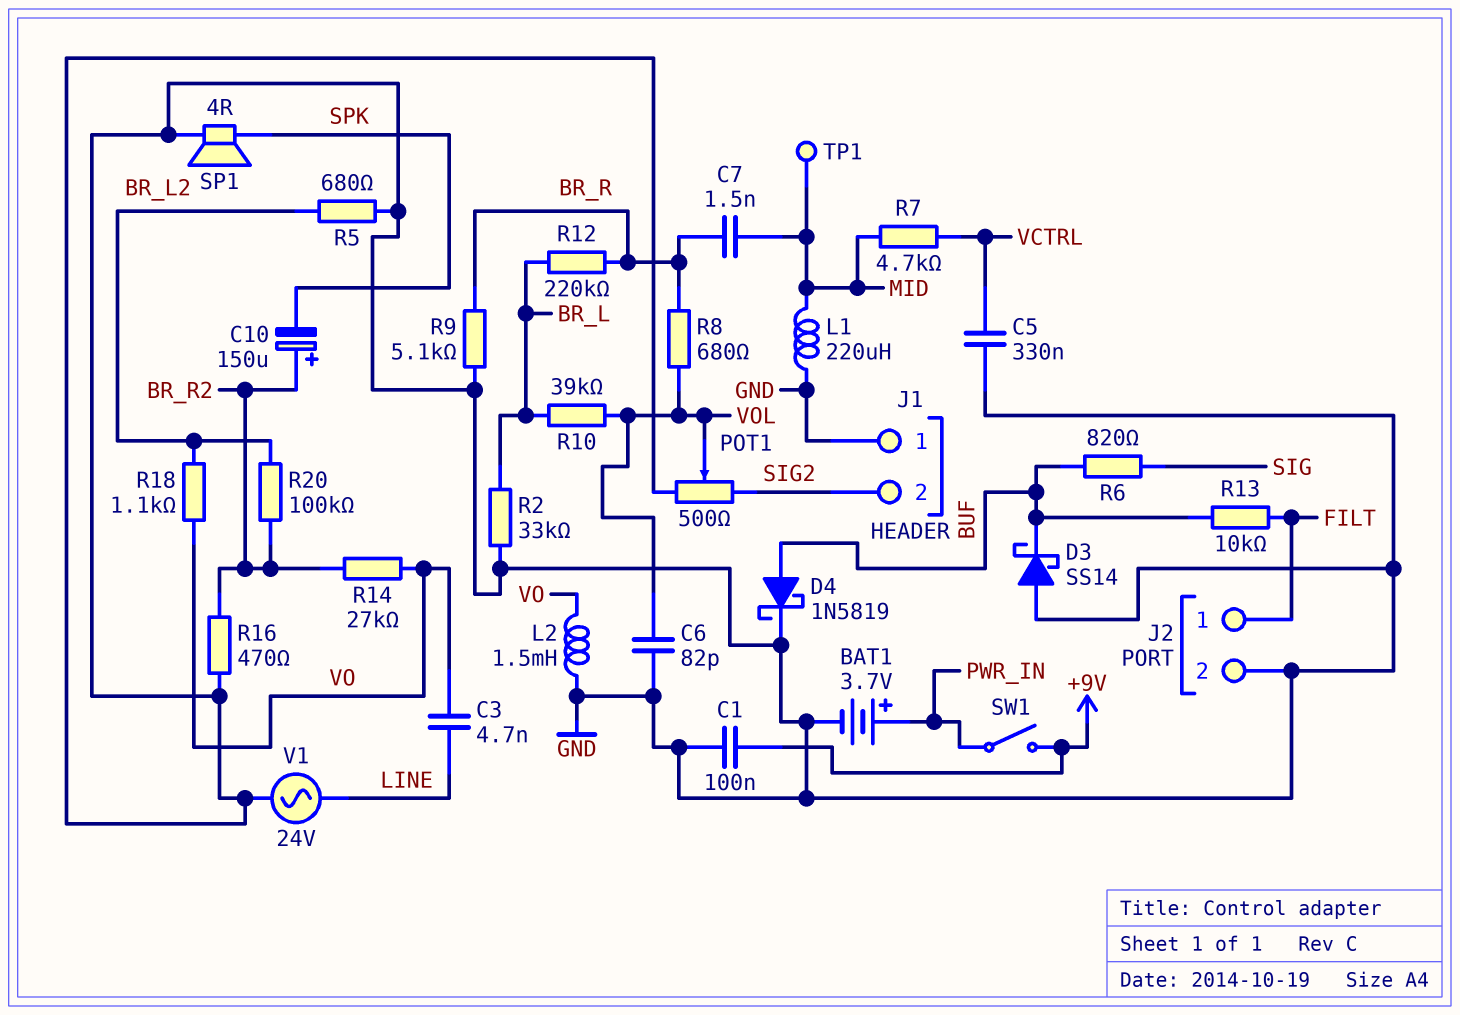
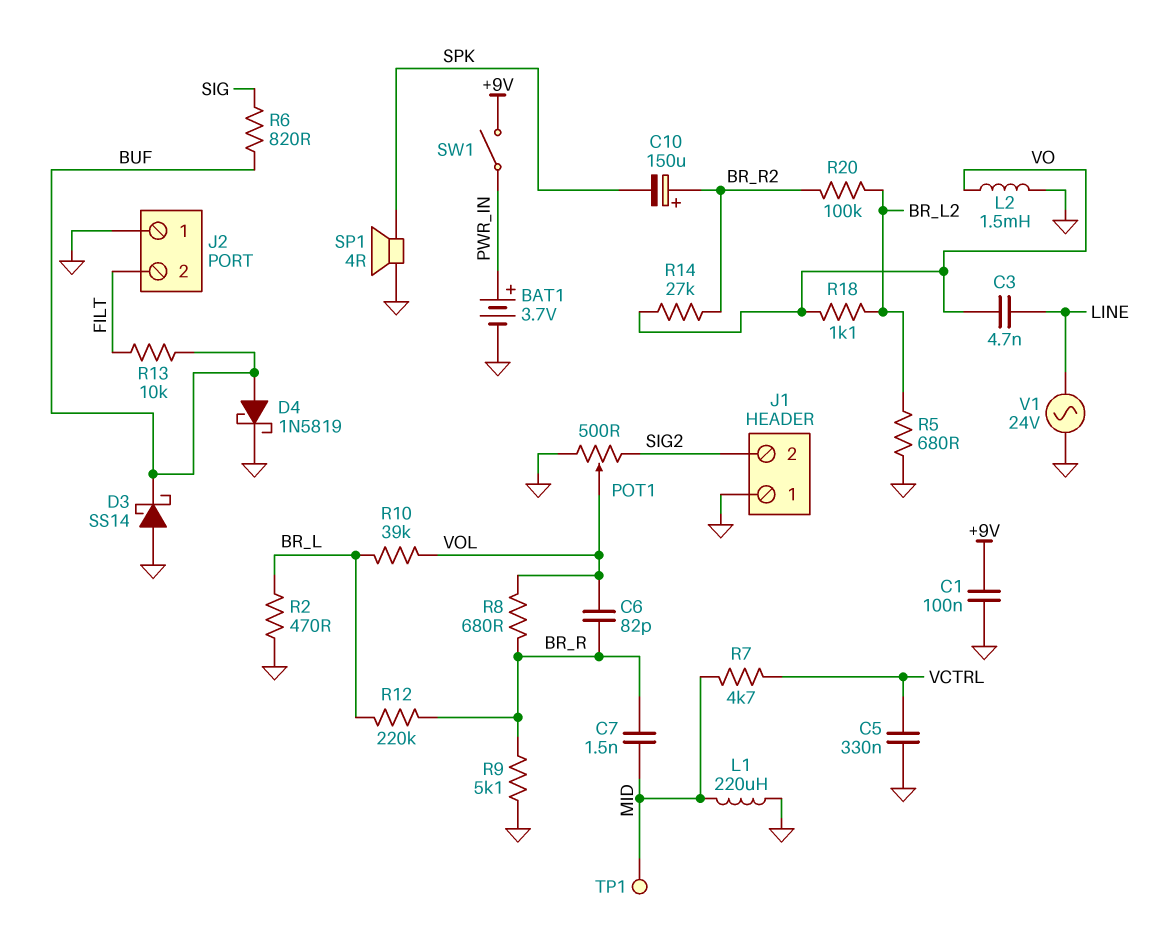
C6: 82pF (GND, VOL) -> 82pF (BR_R, VOL)
J2 pin 1: FILT -> GND
J2 pin 2: GND -> FILT
R2: 33k (BR_L, GND) -> 470 (BR_L, GND)
R16: 470 (BR_R2, GND) -> none

